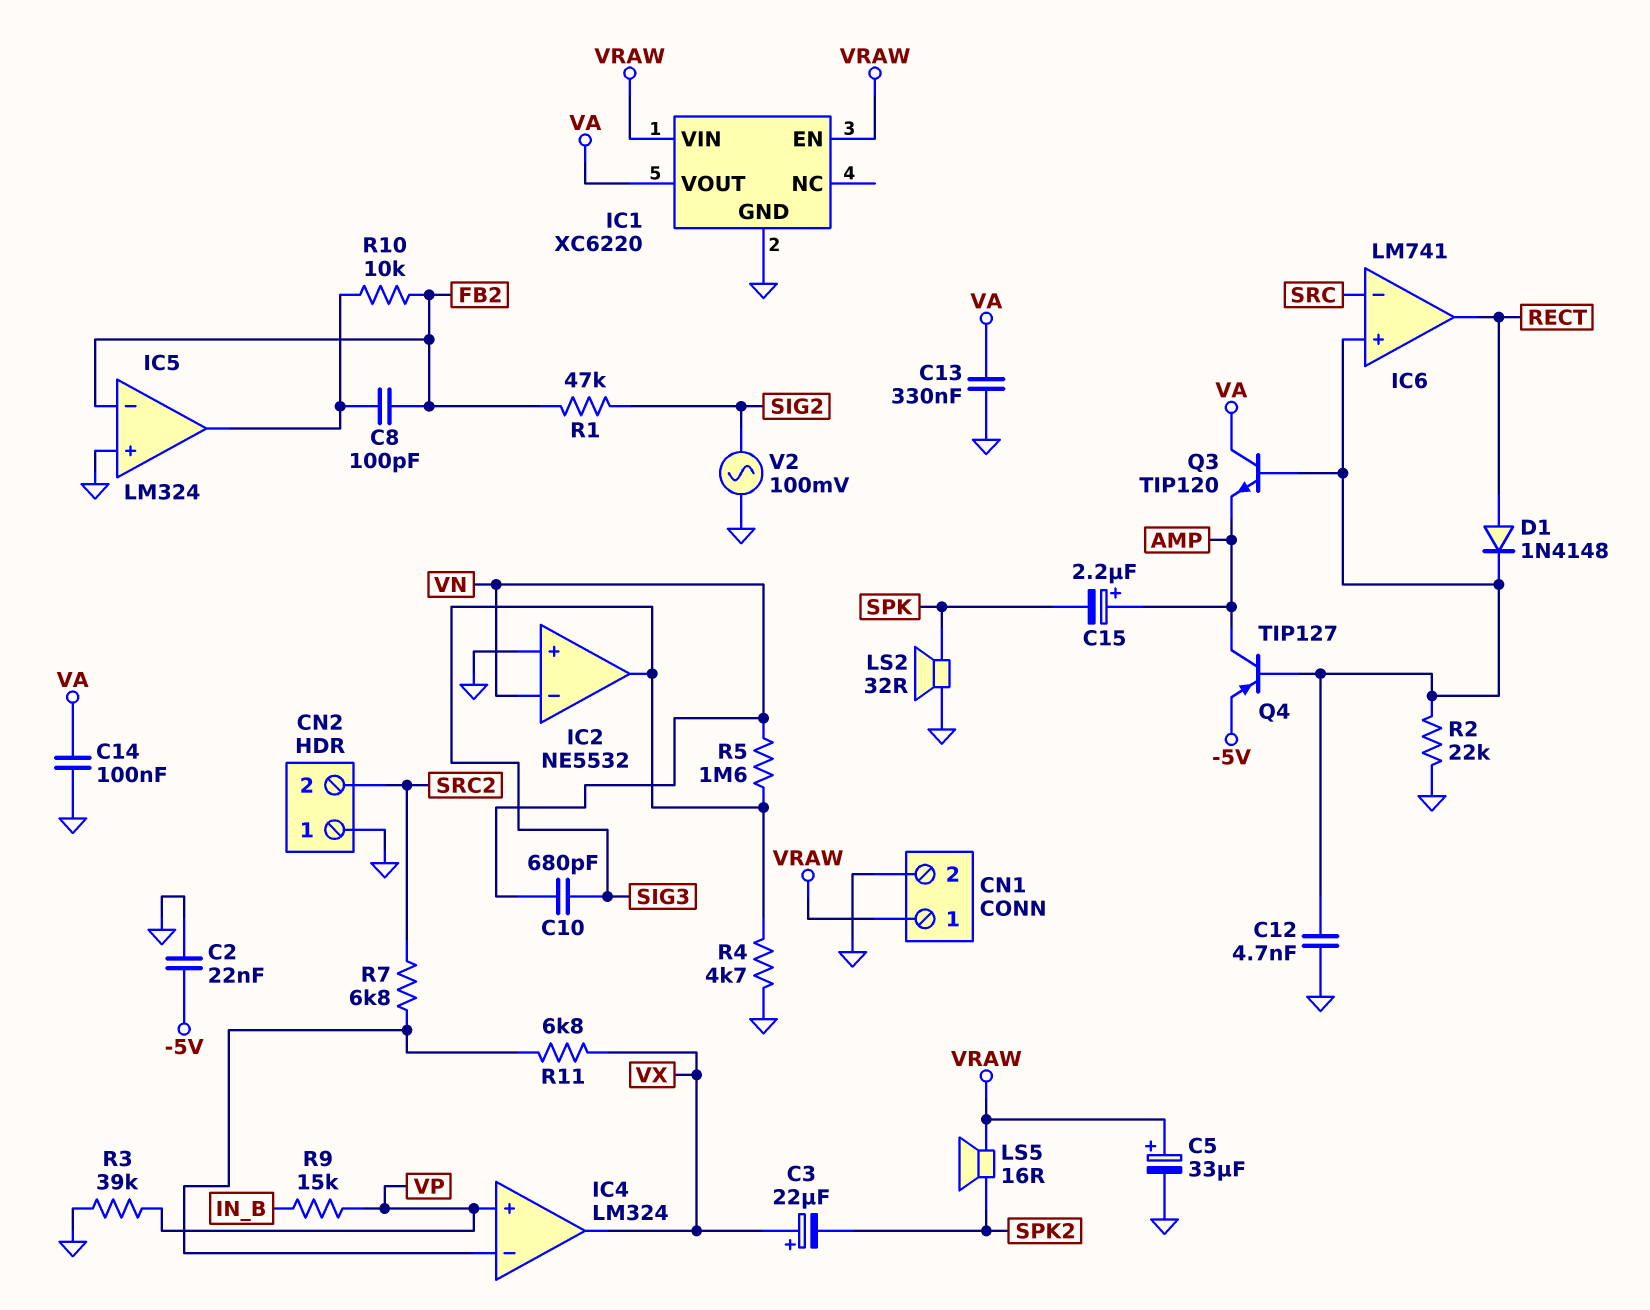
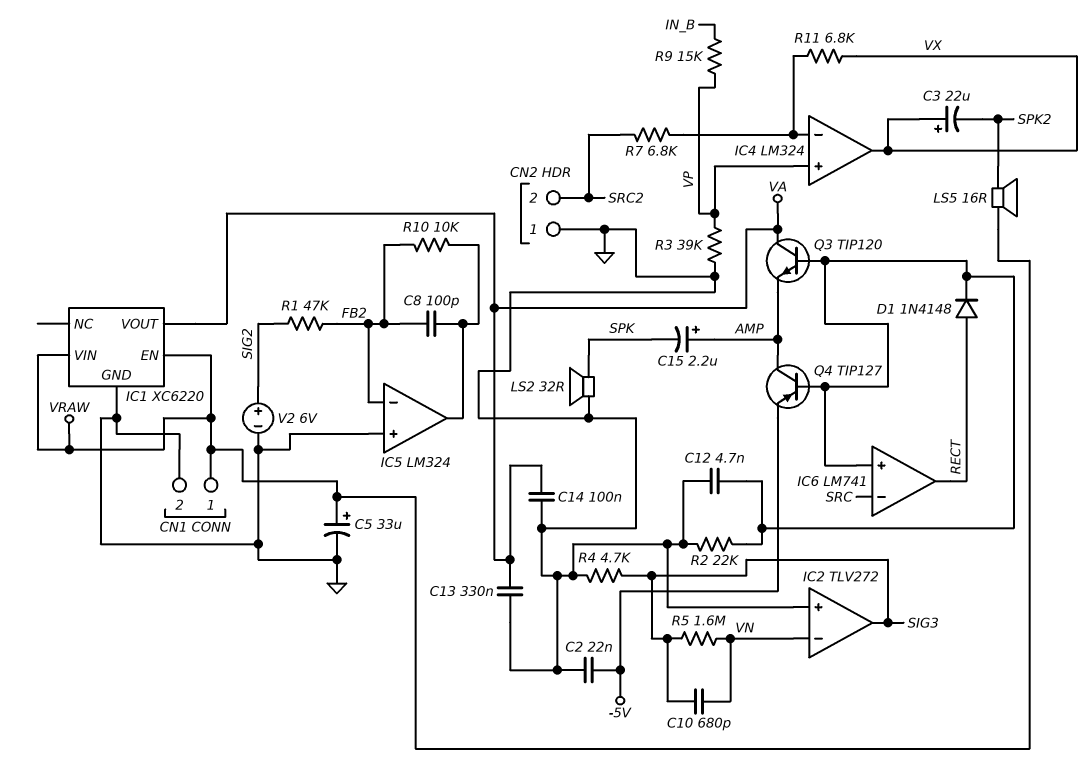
IC2: NE5532 -> TLV272
V2: AC 100mV (GND, SIG2) -> 6V (plus SIG2, minus GND)

